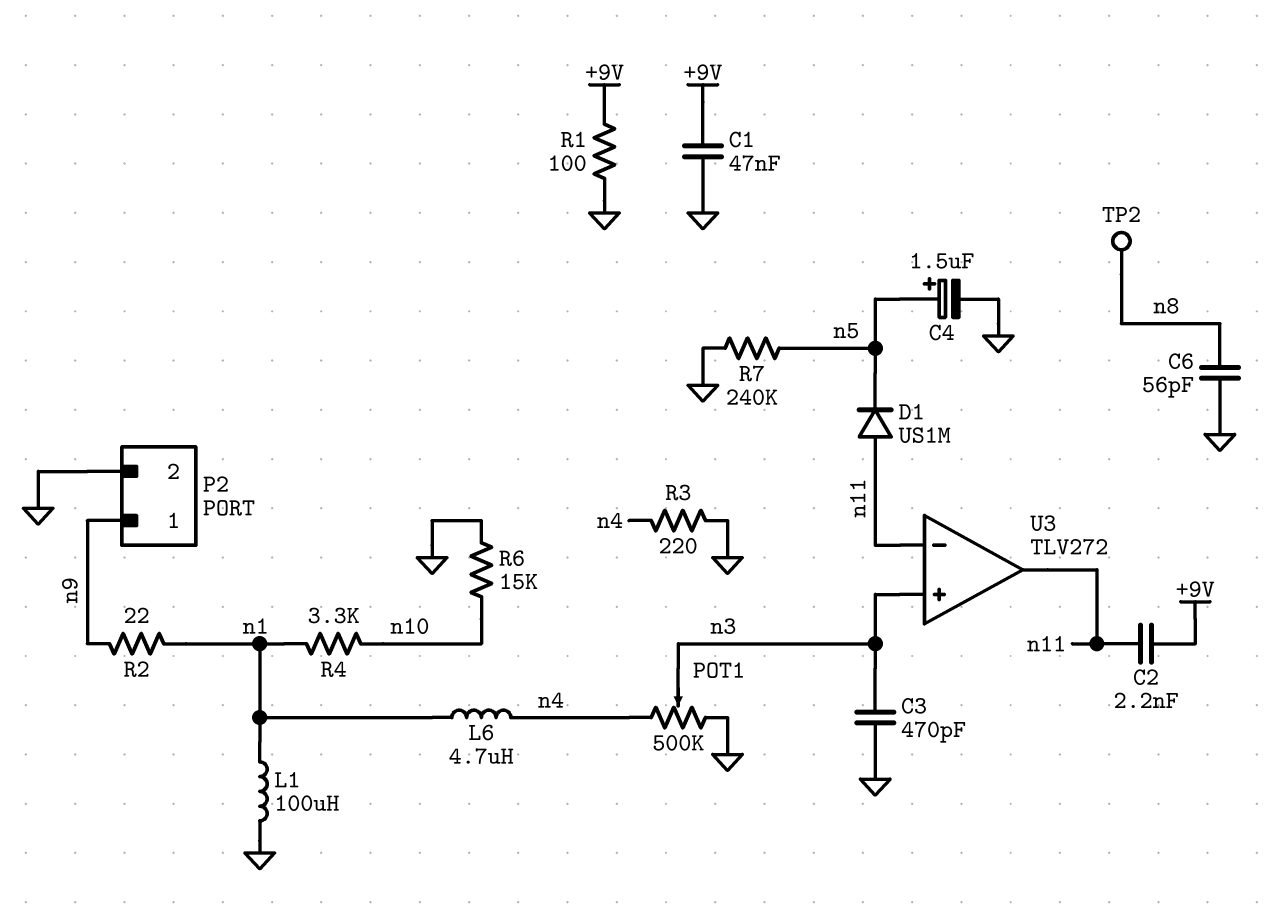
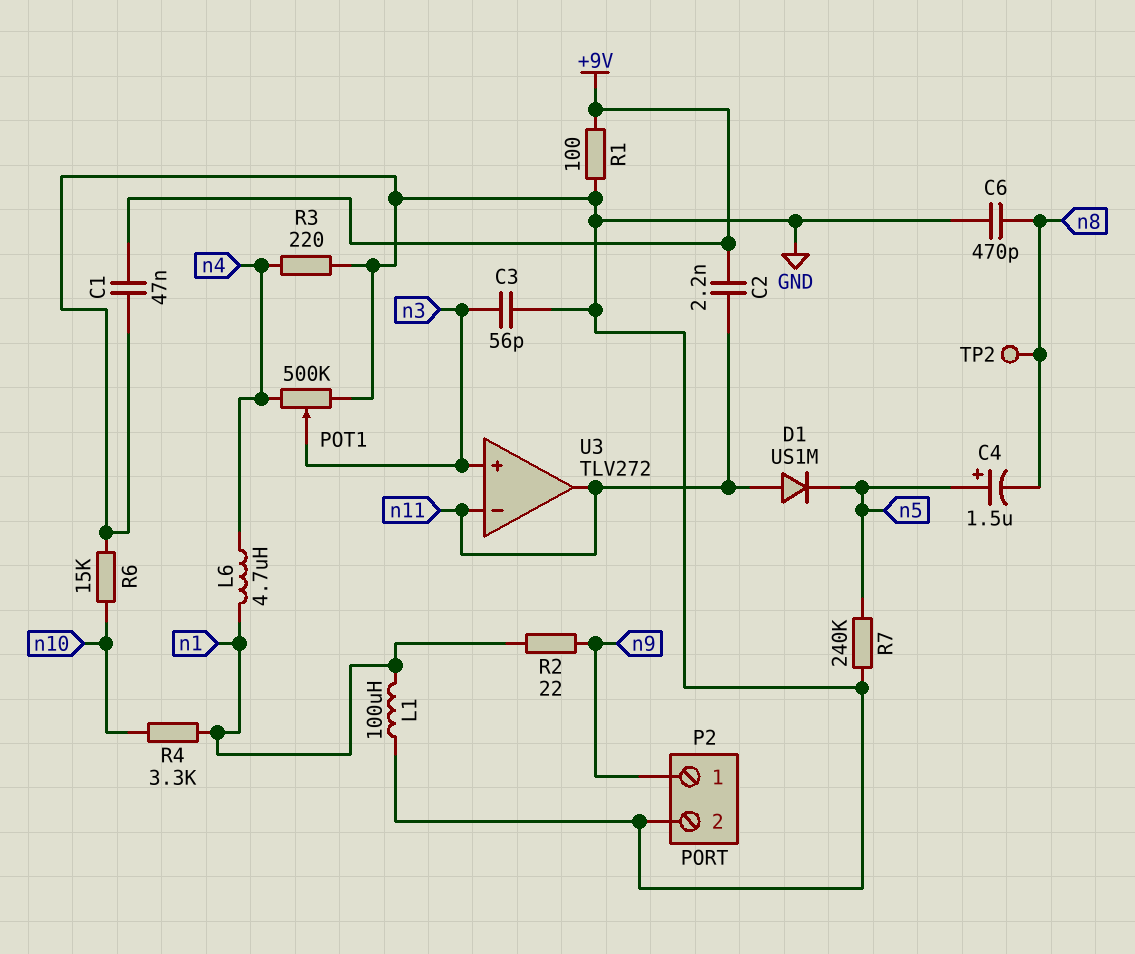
C3: 470pF (GND, n3) -> 56pF (GND, n3)
C4: 1.5uF (plus n5, minus GND) -> 1.5uF (plus n5, minus n8)
C6: 56pF (GND, n8) -> 470pF (GND, n8)

